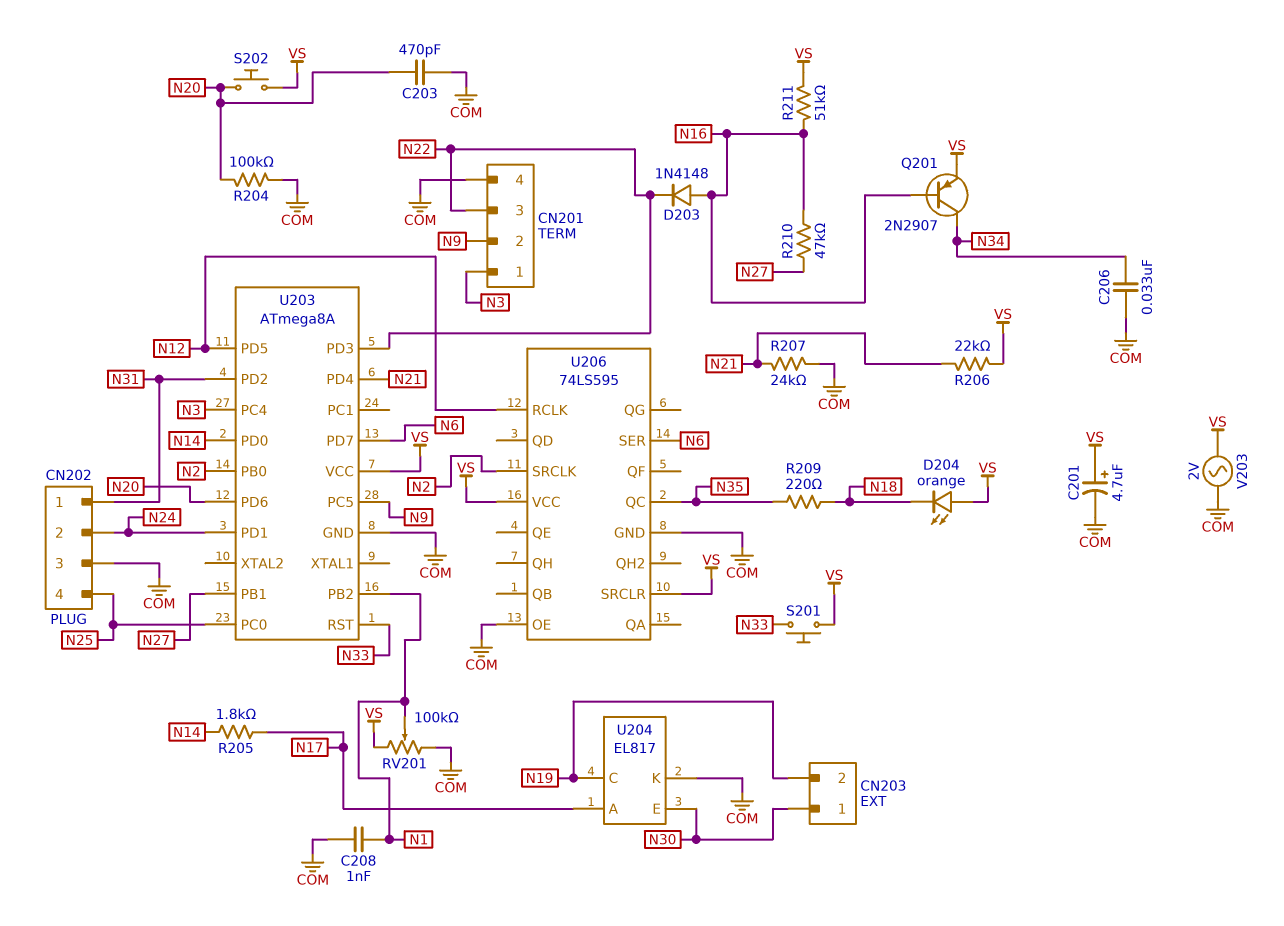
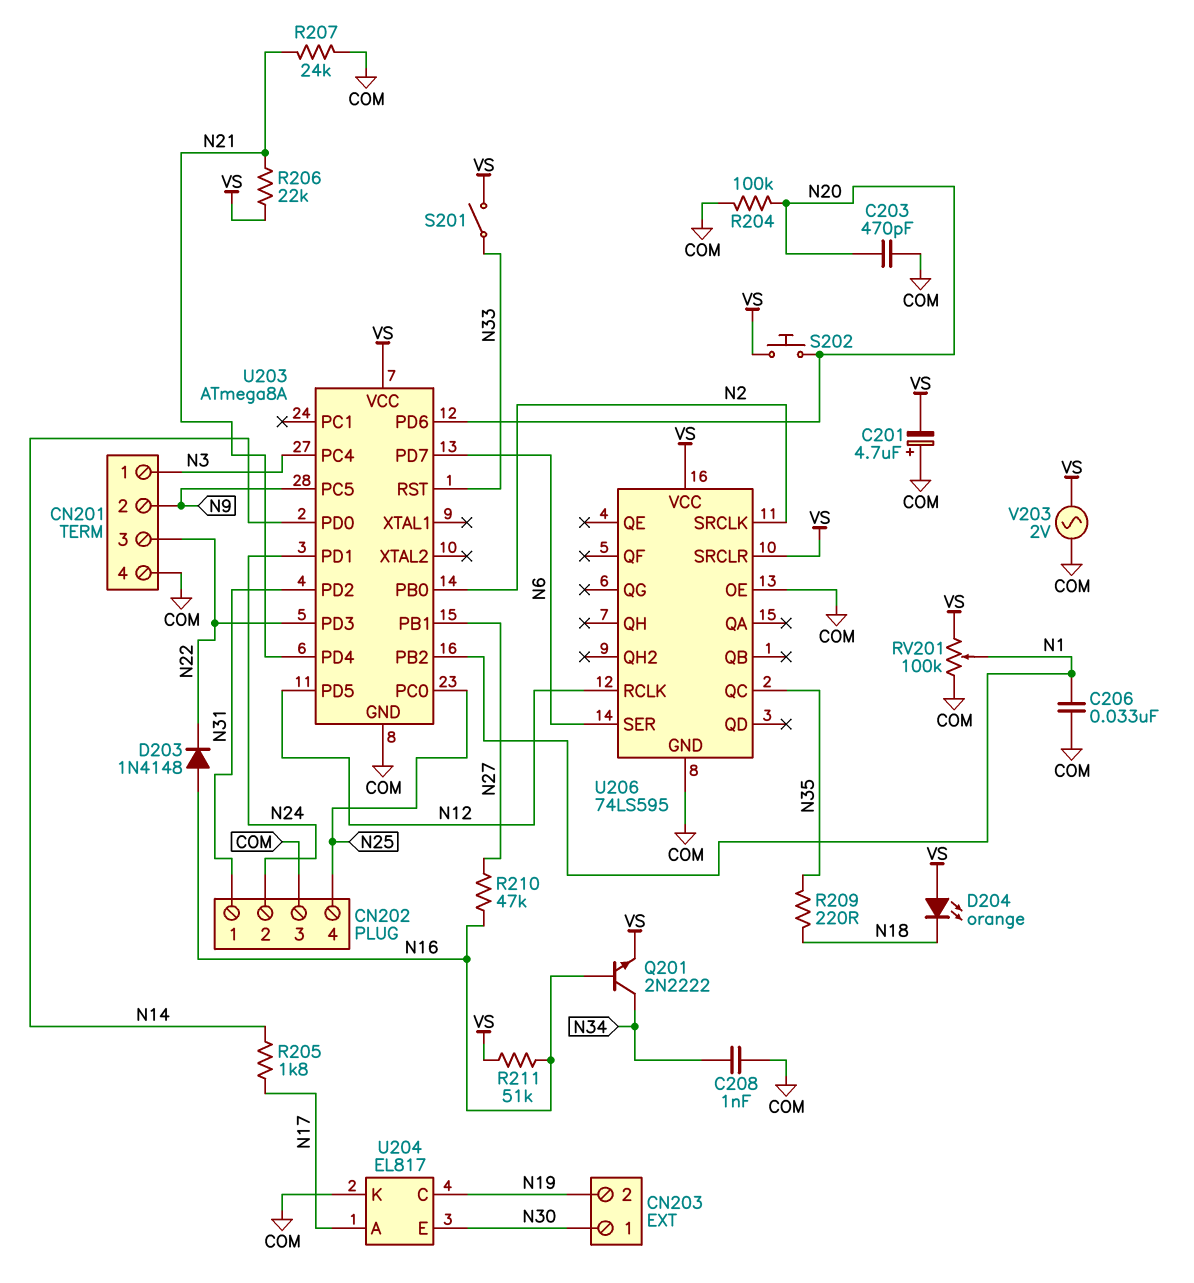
C201: 4.7uF (plus VS, minus COM) -> 4.7uF (plus COM, minus VS)
C206: 33nF (COM, N34) -> 33nF (COM, N1)
C208: 1nF (COM, N1) -> 1nF (COM, N34)
Q201: PNP 2N2907 (B N16, C N34, E VS) -> NPN 2N2222 (B N16, C N34, E VS)
S201: button (N33, VS) -> switch (N33, VS)

